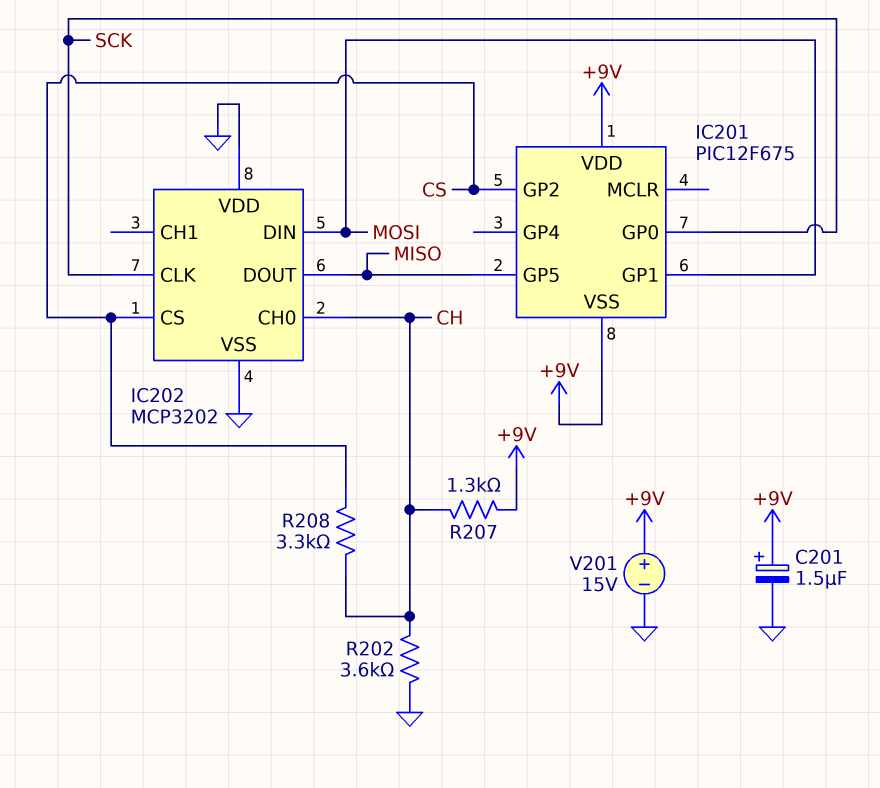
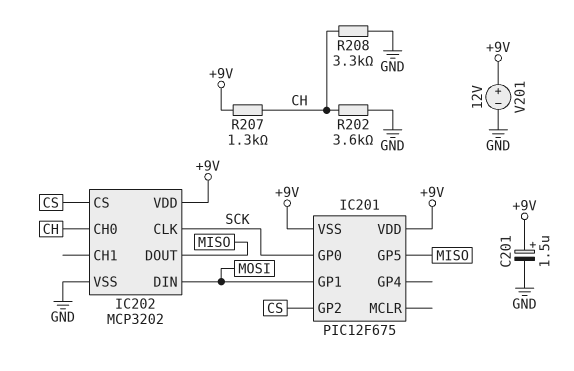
IC202 pin VDD: GND -> +9V
R208: 3.3k (CH, CS) -> 3.3k (CH, GND)
V201: 15V (plus +9V, minus GND) -> 12V (plus +9V, minus GND)

